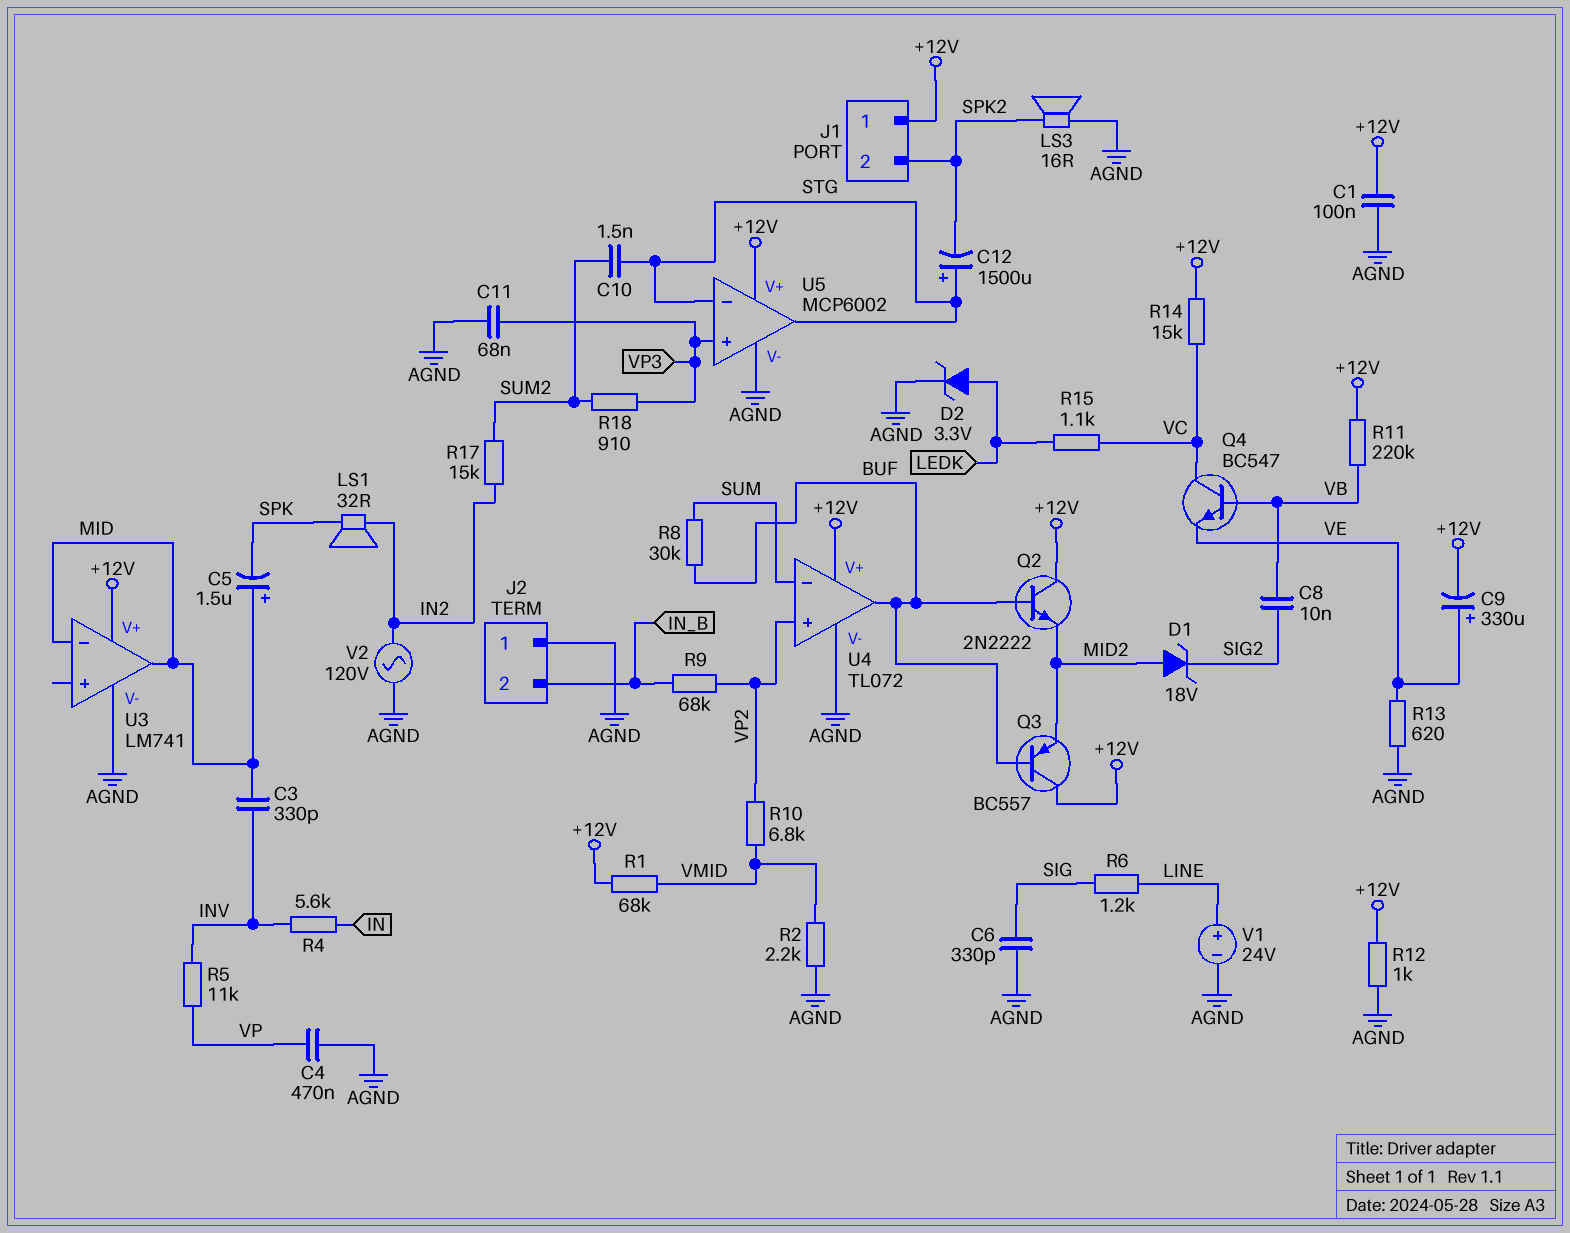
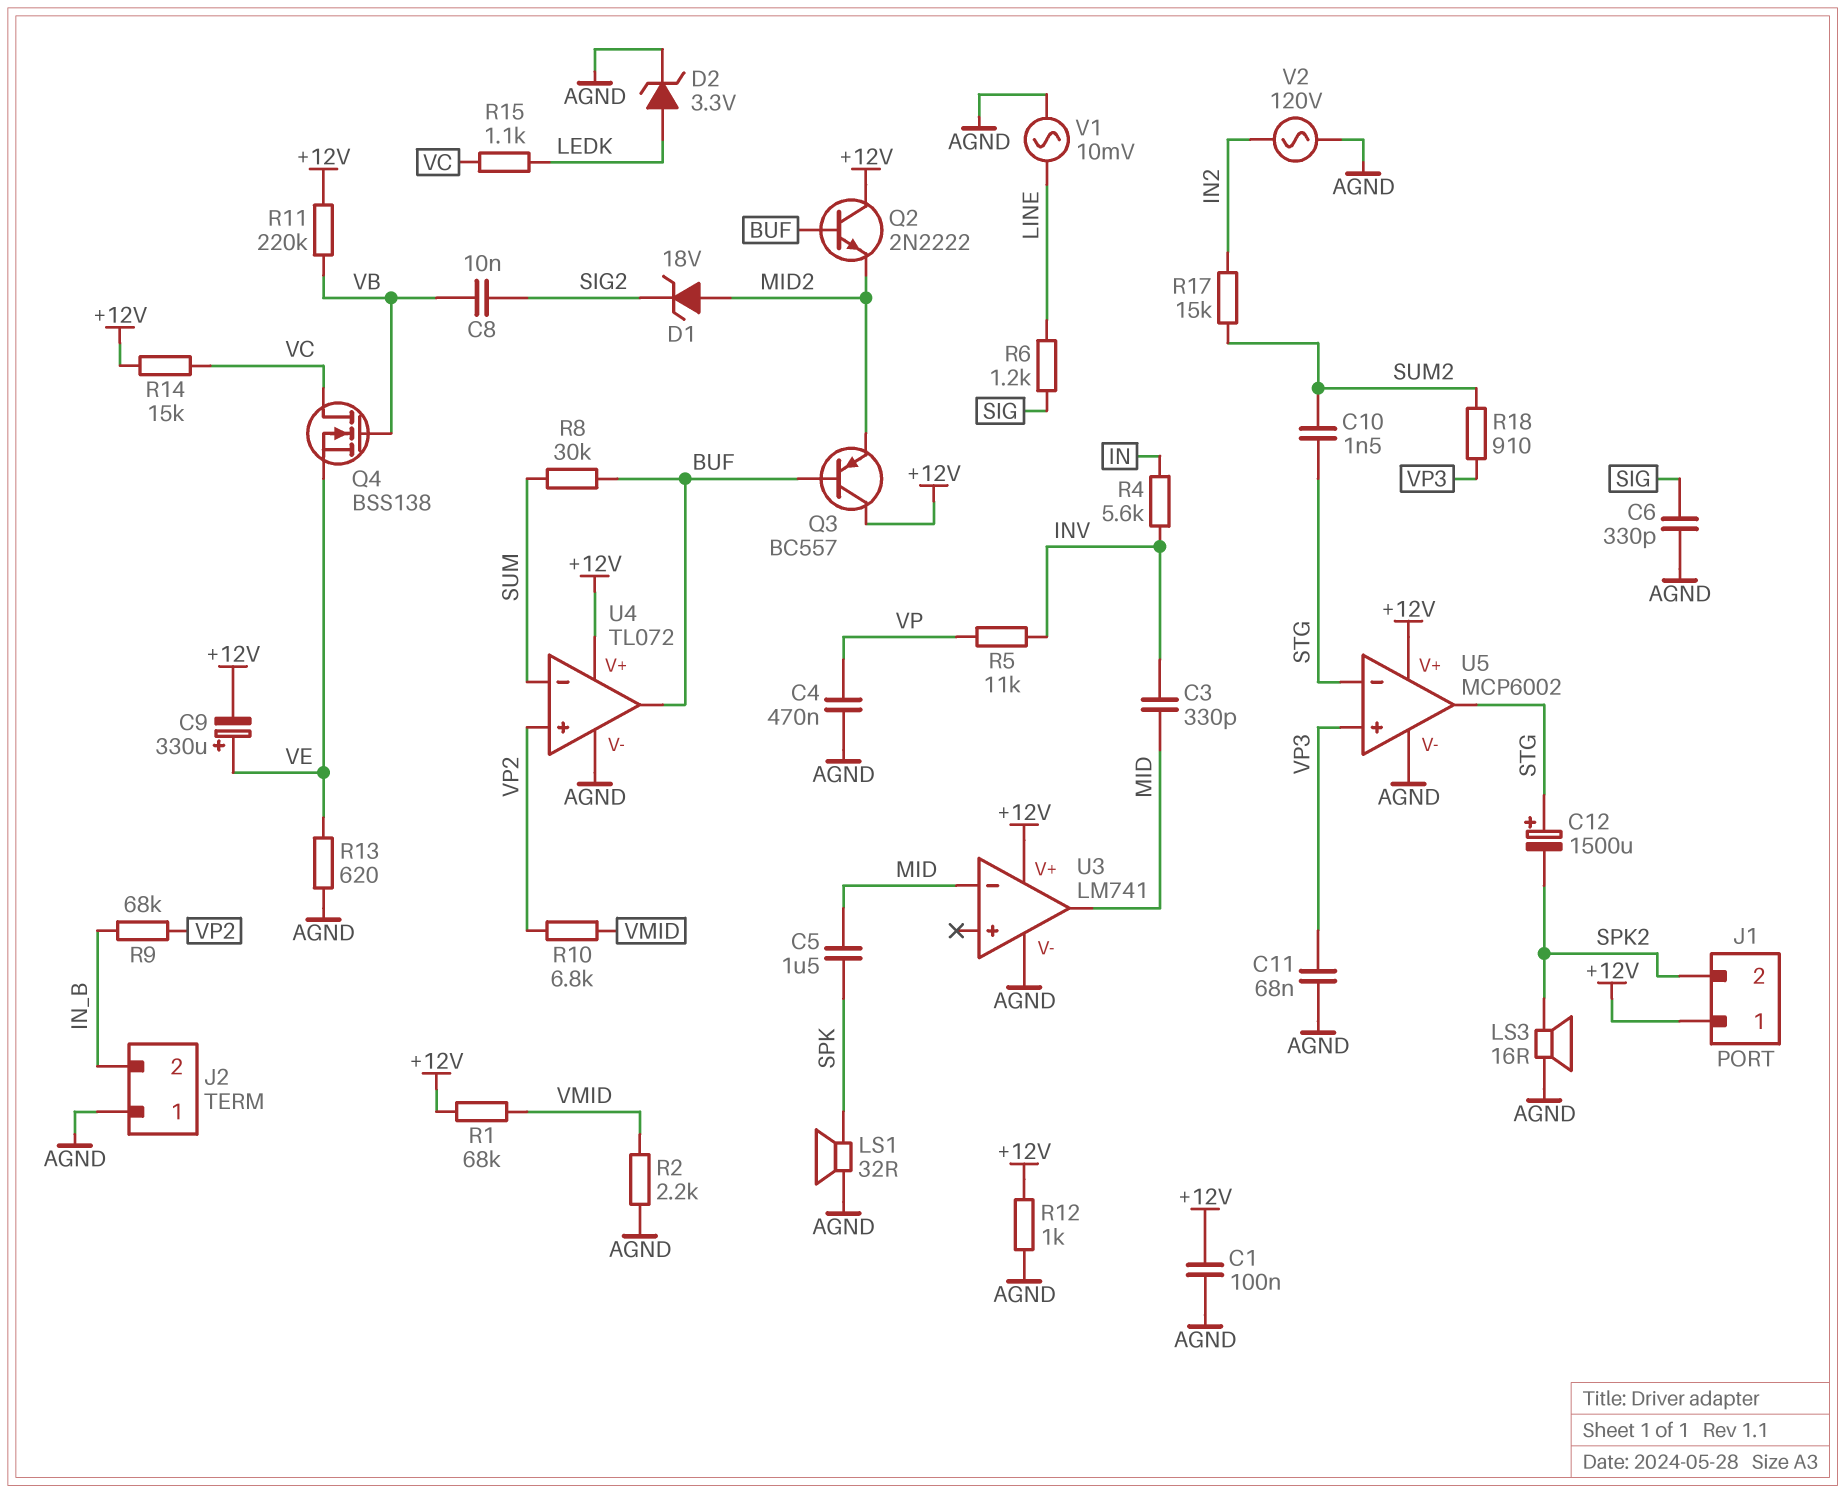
C5: 1.5uF (plus MID, minus SPK) -> 1.5uF (MID, SPK)
LS1: speaker 32R (IN2, SPK) -> speaker 32R (AGND, SPK)
Q4: NPN BC547 (B VB, C VC, E VE) -> NMOS BSS138 (G VB, D VC, S VE)
V1: 24V (plus LINE, minus AGND) -> AC 10mV (AGND, LINE)

